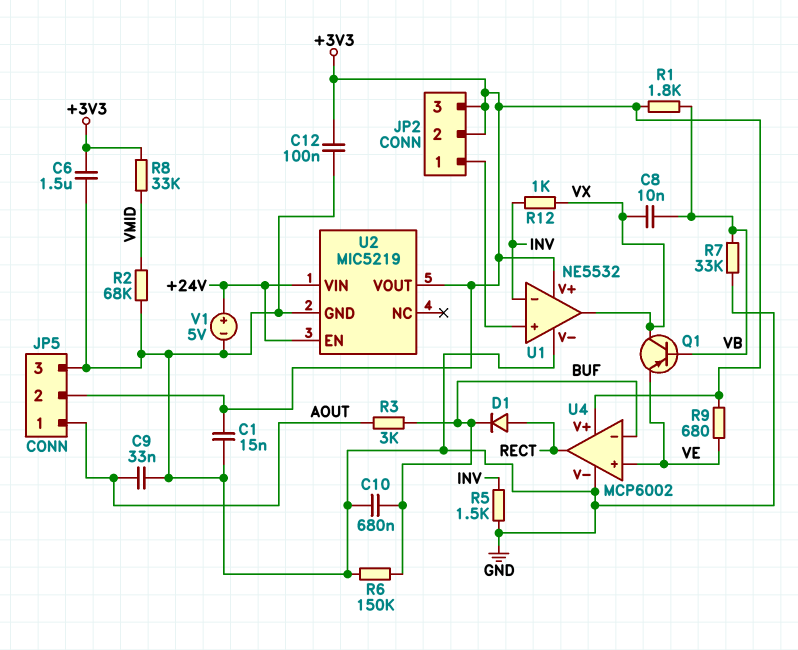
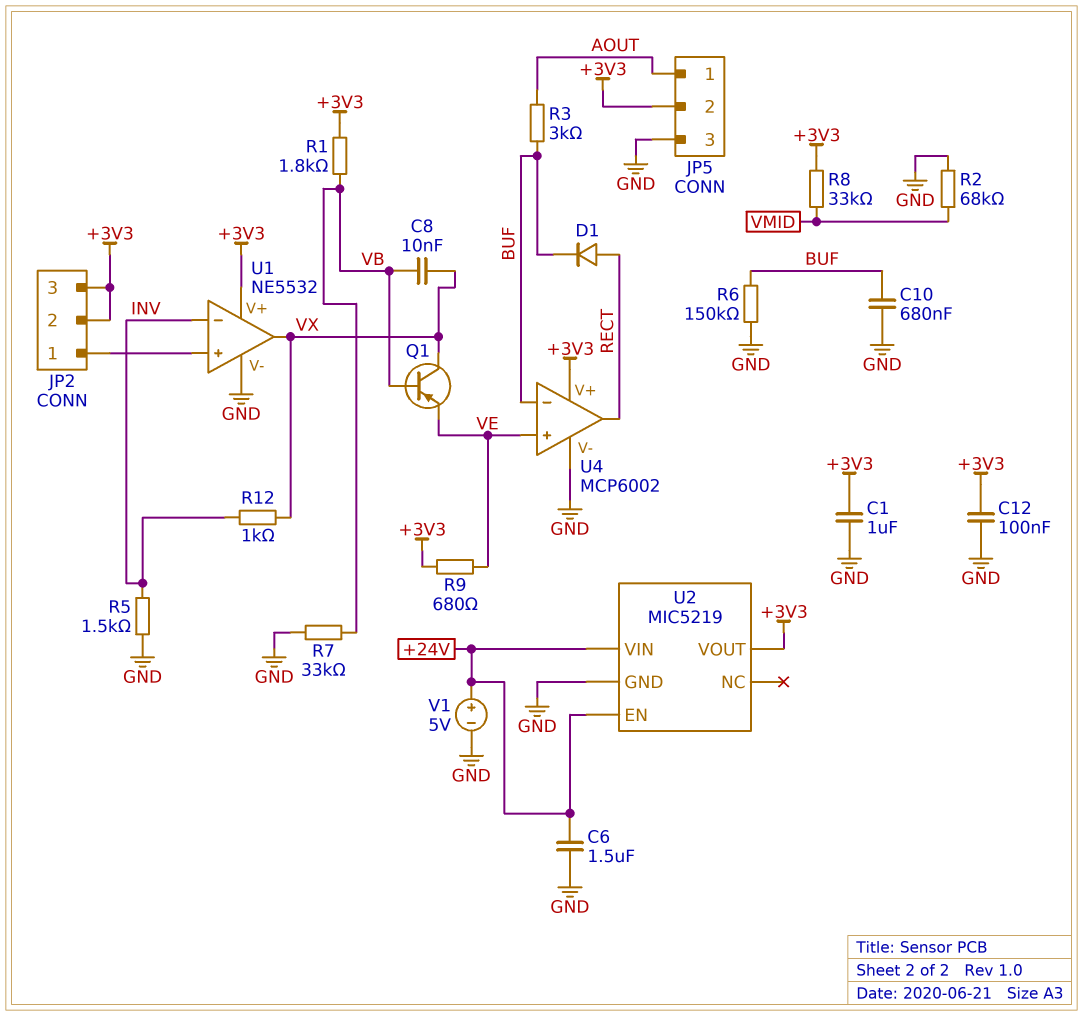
C1: 15nF (+3V3, GND) -> 1uF (+3V3, GND)
C6: 1.5uF (+3V3, GND) -> 1.5uF (+24V, GND)
C9: 33nF (AOUT, GND) -> none

